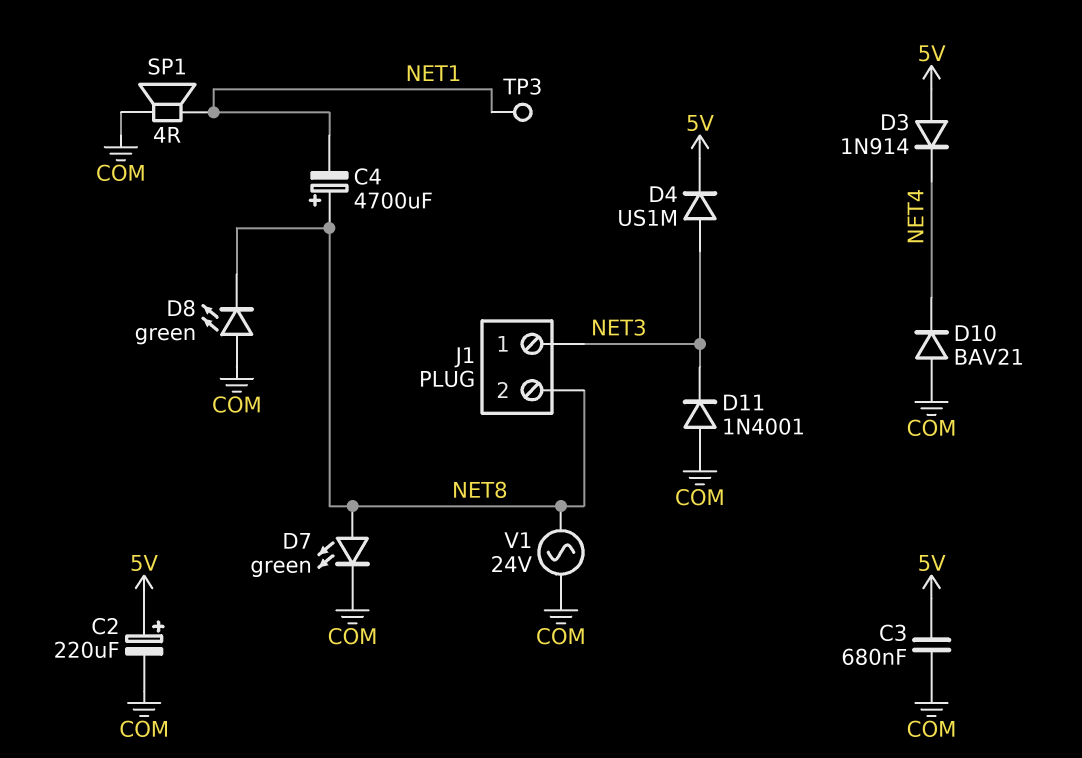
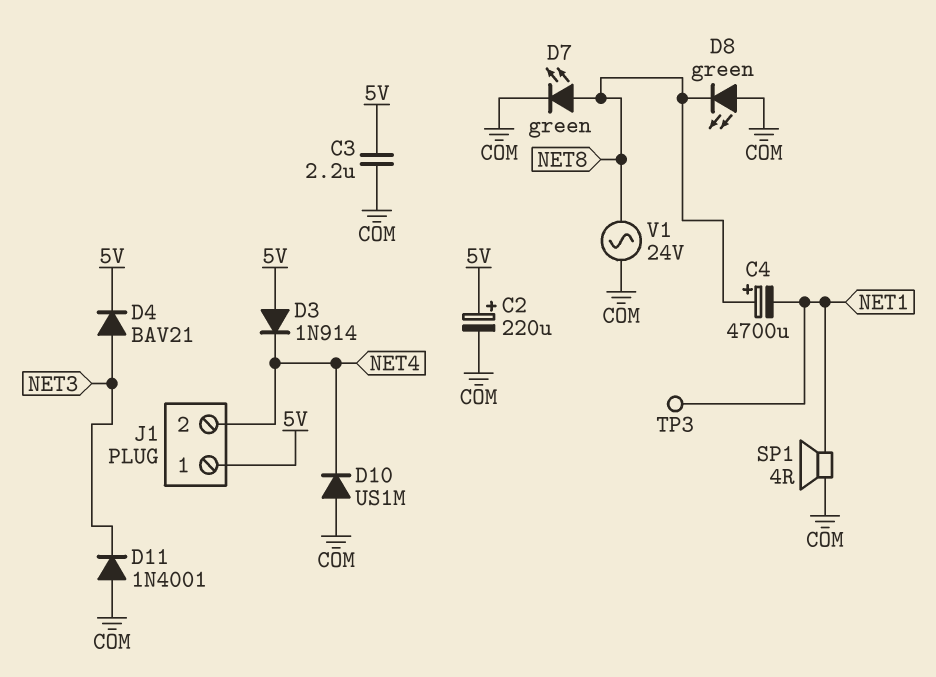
C3: 680nF (5V, COM) -> 2.2uF (5V, COM)
D4: diode US1M (A NET3, K 5V) -> diode BAV21 (A NET3, K 5V)
D10: diode BAV21 (A COM, K NET4) -> diode US1M (A COM, K NET4)
J1 pin 1: NET3 -> 5V
J1 pin 2: NET8 -> NET4

